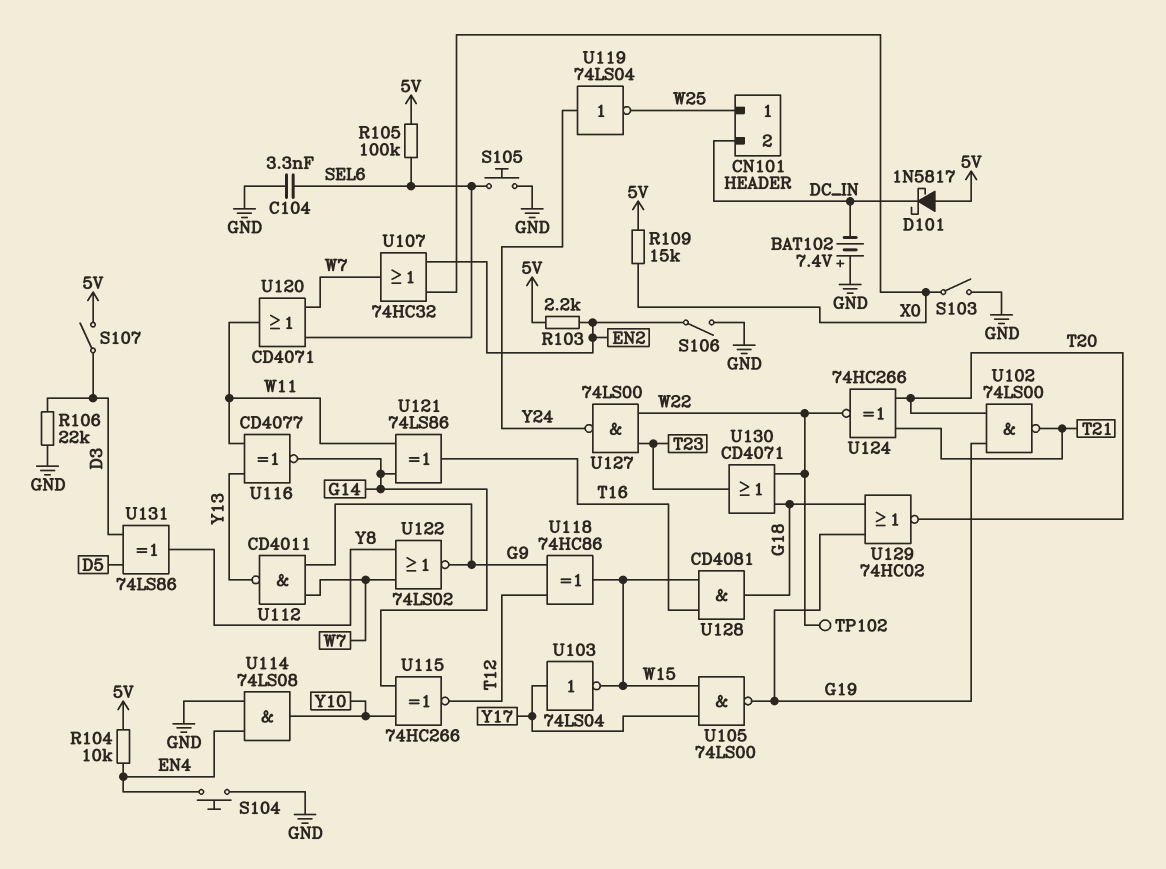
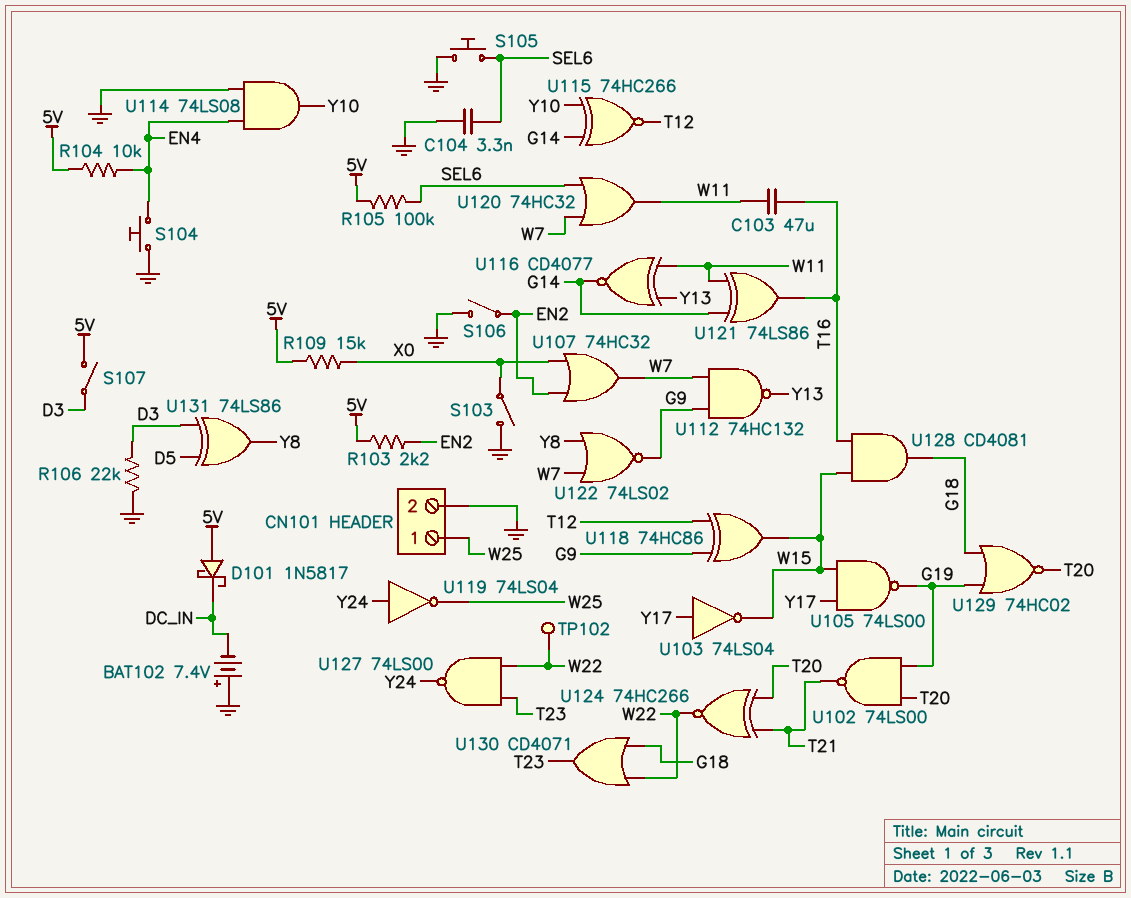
C103: none -> 47uF (T16, W11)
CN101 pin 2: DC_IN -> GND
U112: NAND CD4011 (in G9, in W7, out Y13) -> NAND 74HC132 (in G9, in W7, out Y13)
U120: OR CD4071 (in SEL6, in W7, out W11) -> OR 74HC32 (in SEL6, in W7, out W11)

